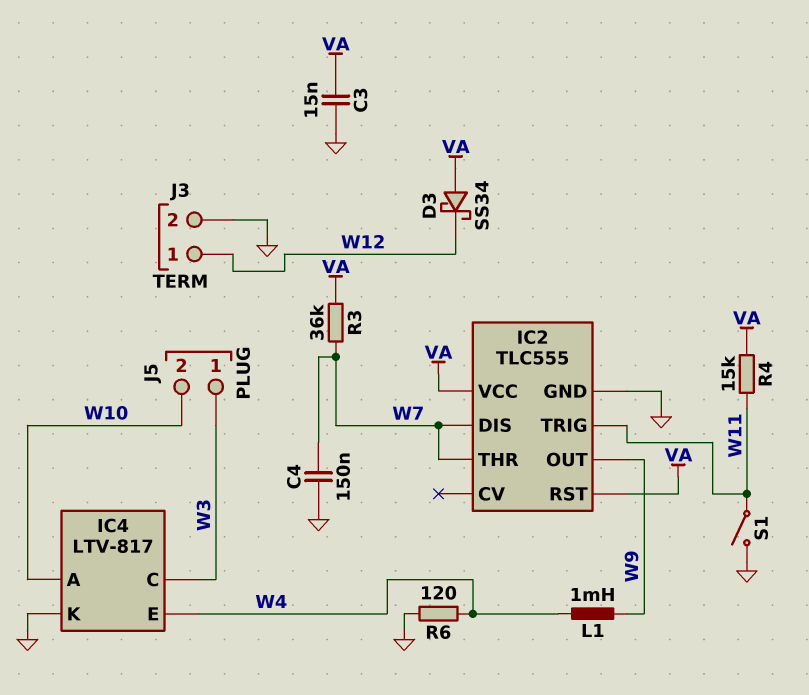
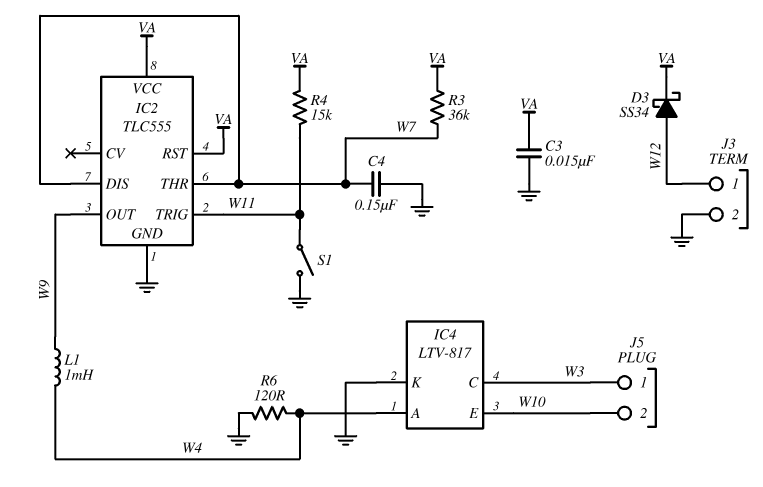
D3: schottky SS34 (A VA, K W12) -> schottky SS34 (A W12, K VA)
IC4 pin A: W10 -> W4
IC4 pin E: W4 -> W10

